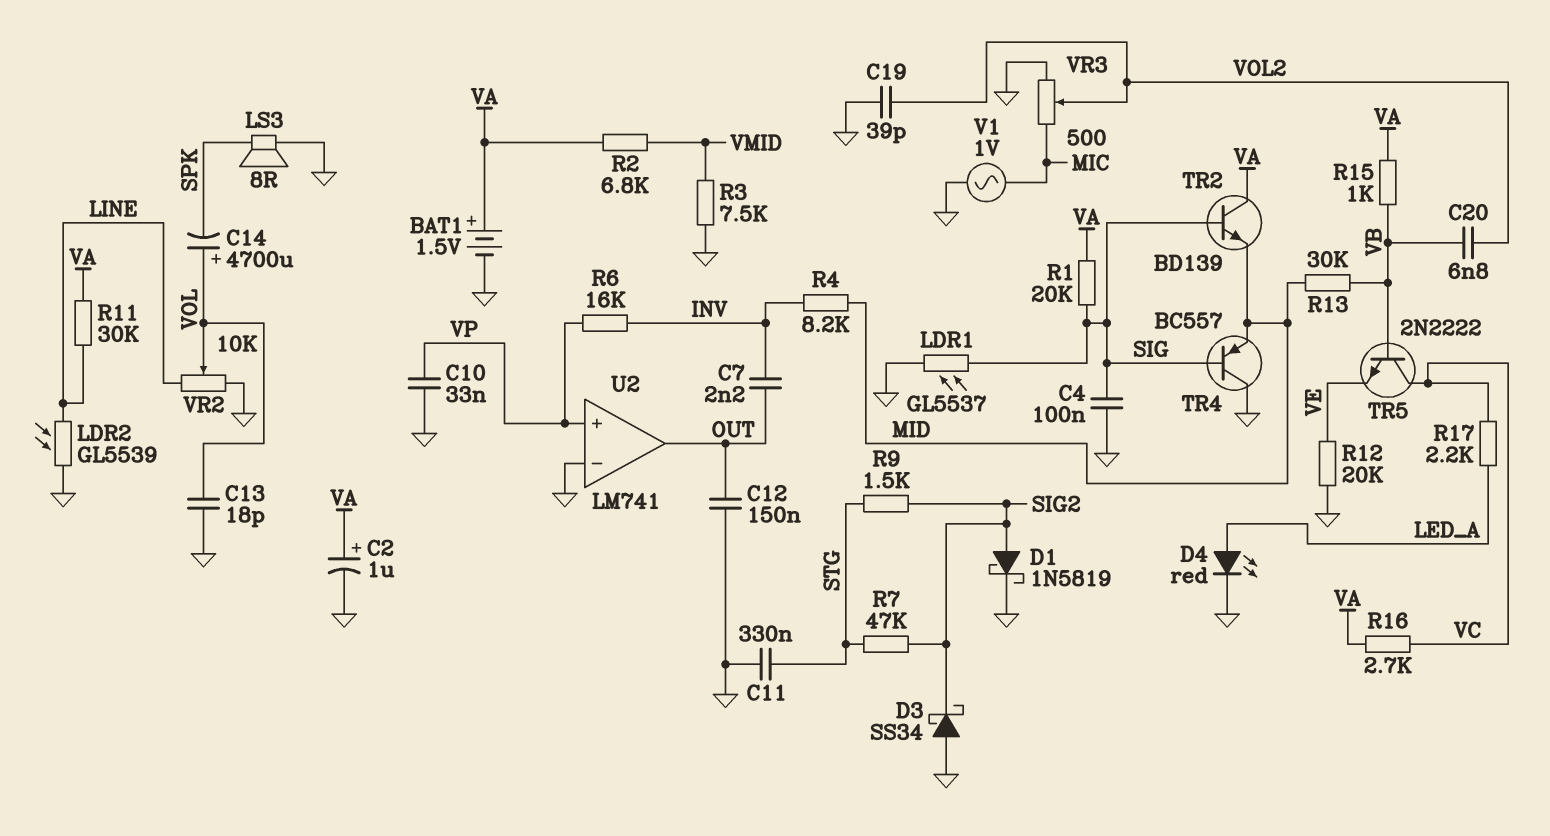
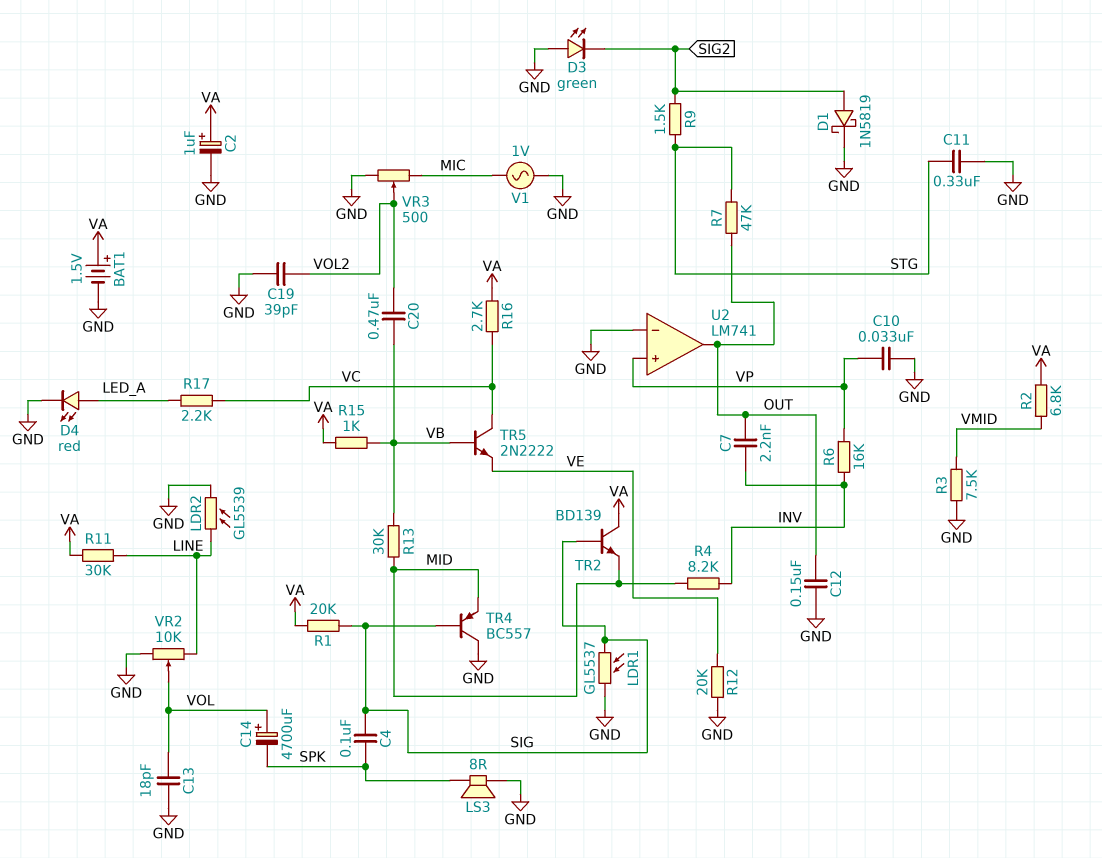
C4: 100nF (GND, SIG) -> 100nF (SIG, SPK)
C20: 6.8nF (VB, VOL2) -> 470nF (VB, VOL2)
D3: schottky SS34 (A GND, K SIG2) -> LED green (A GND, K SIG2)
R7: 47k (SIG2, STG) -> 47k (OUT, STG)

